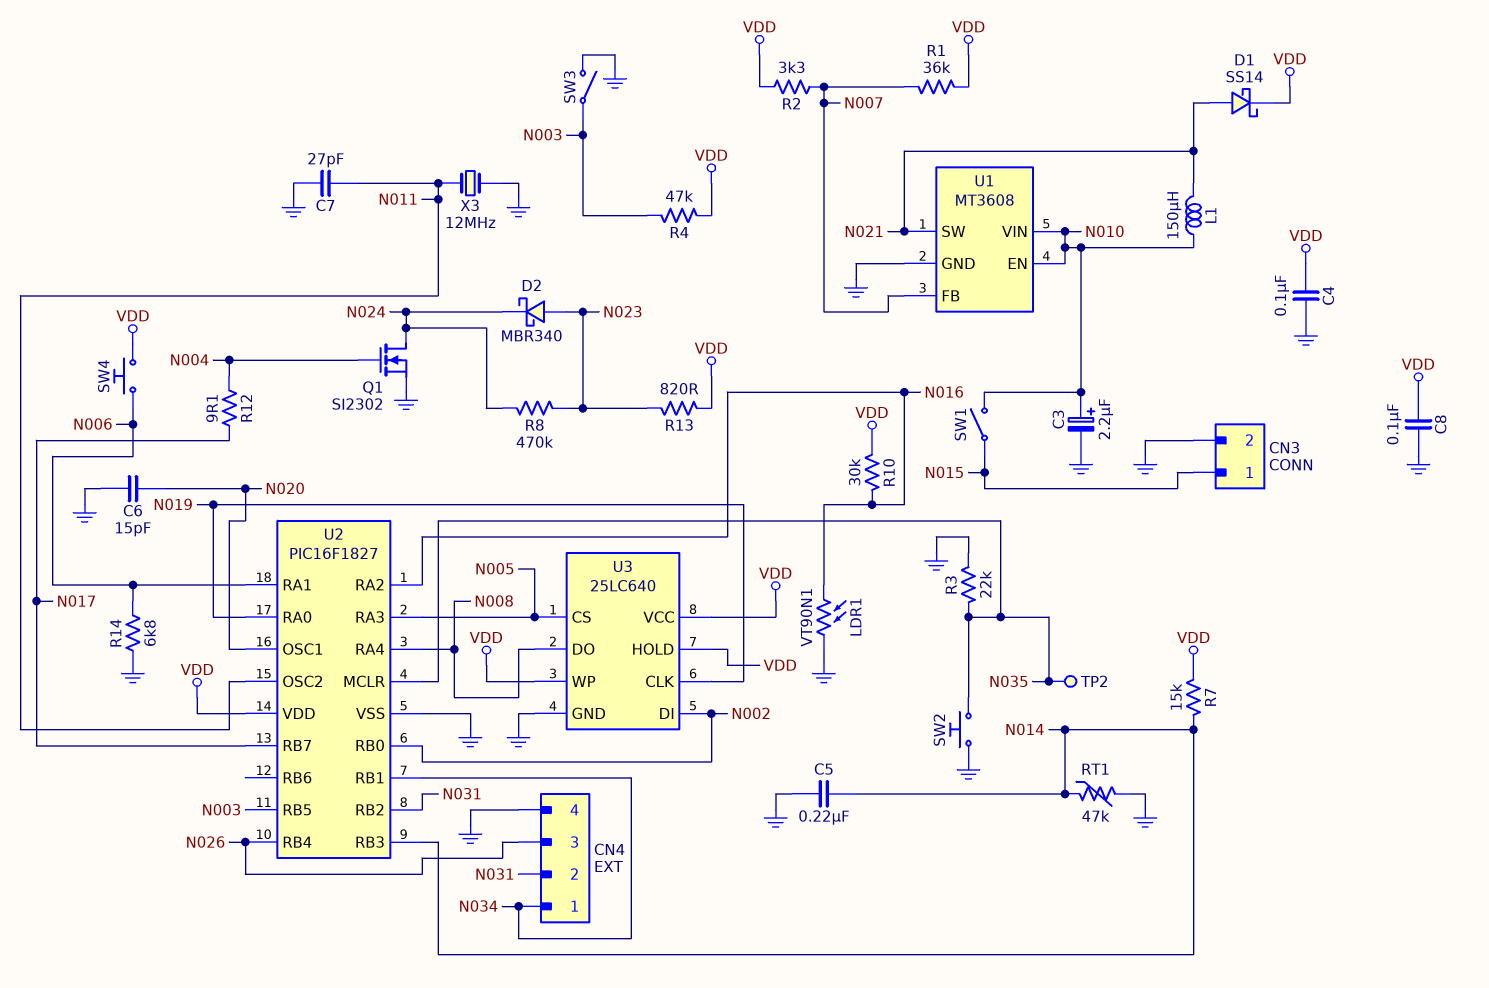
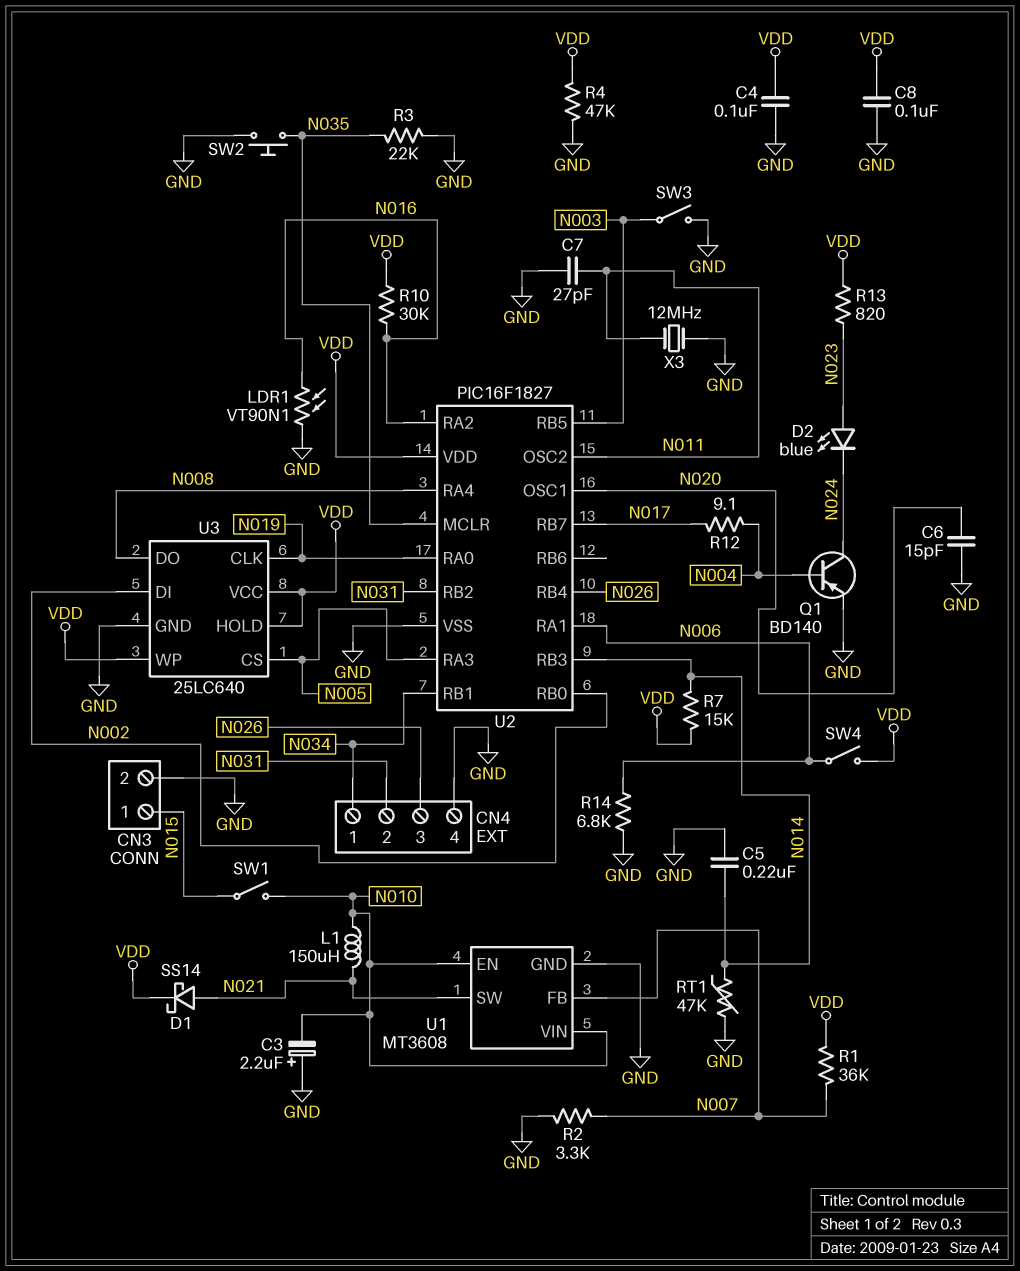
C3: 2.2uF (plus N010, minus GND) -> 2.2uF (plus GND, minus N010)
D2: schottky MBR340 (A N023, K N024) -> LED blue (A N023, K N024)
Q1: NMOS SI2302 (G N004, D N024, S GND) -> PNP BD140 (B N004, C N024, E GND)
R2: 3.3k (N007, VDD) -> 3.3k (GND, N007)
R4: 47k (N003, VDD) -> 47k (GND, VDD)
R8: 470k (N023, N024) -> none
SW4: button (N006, VDD) -> switch (N006, VDD)
TP2: test point (N035) -> none

